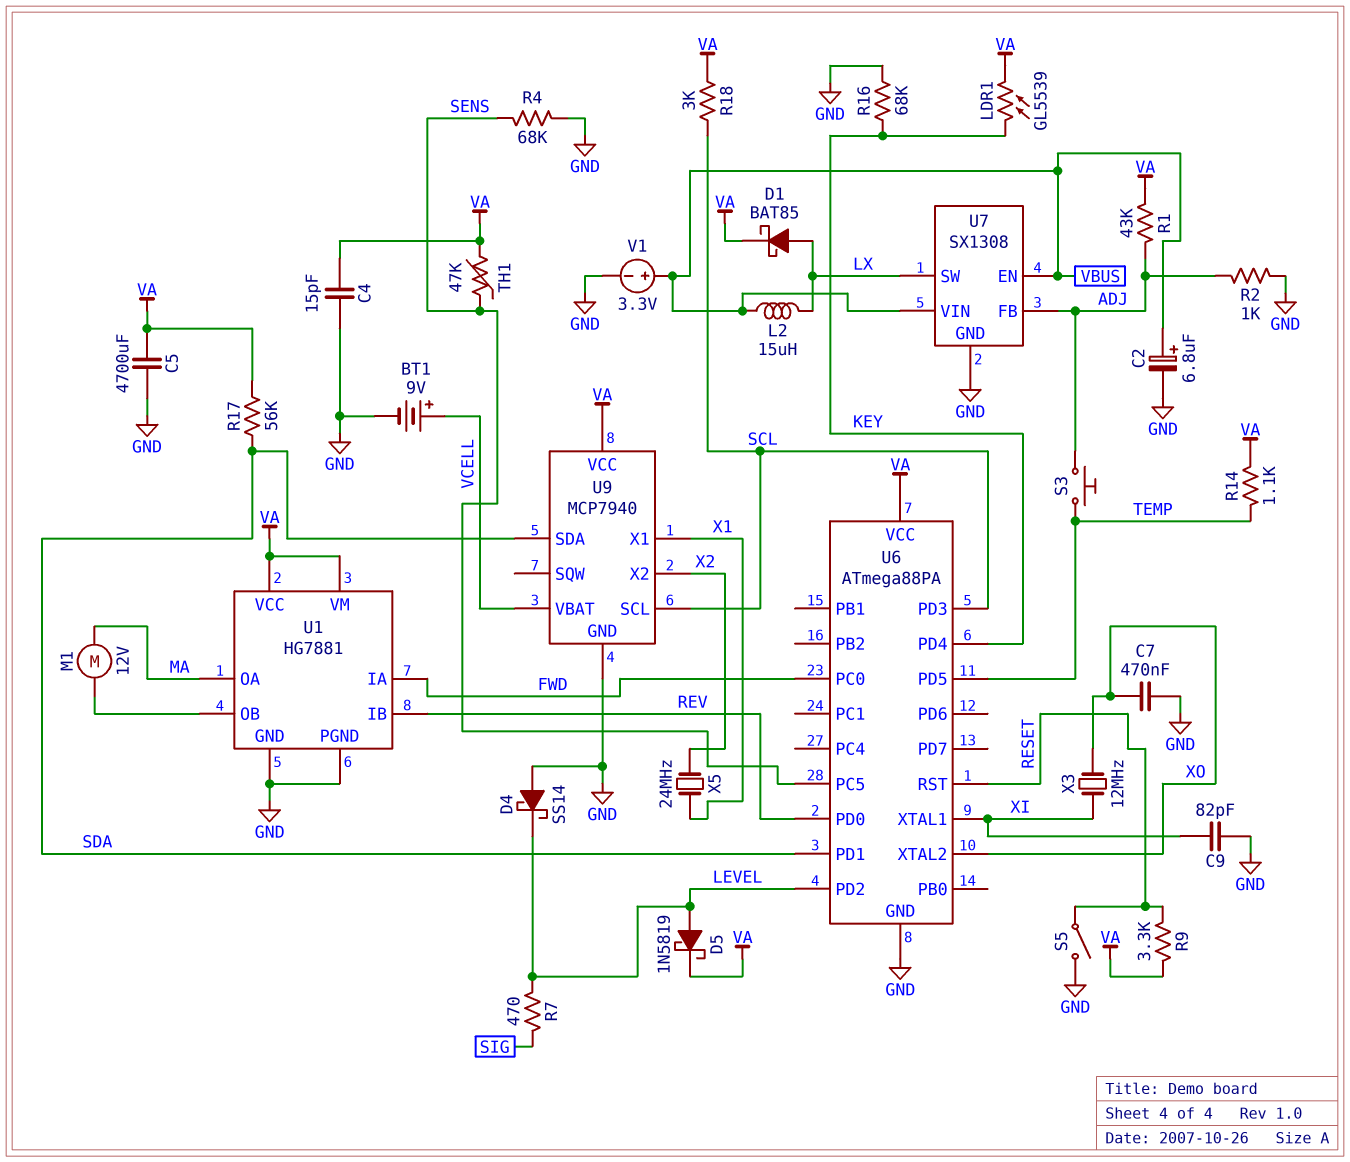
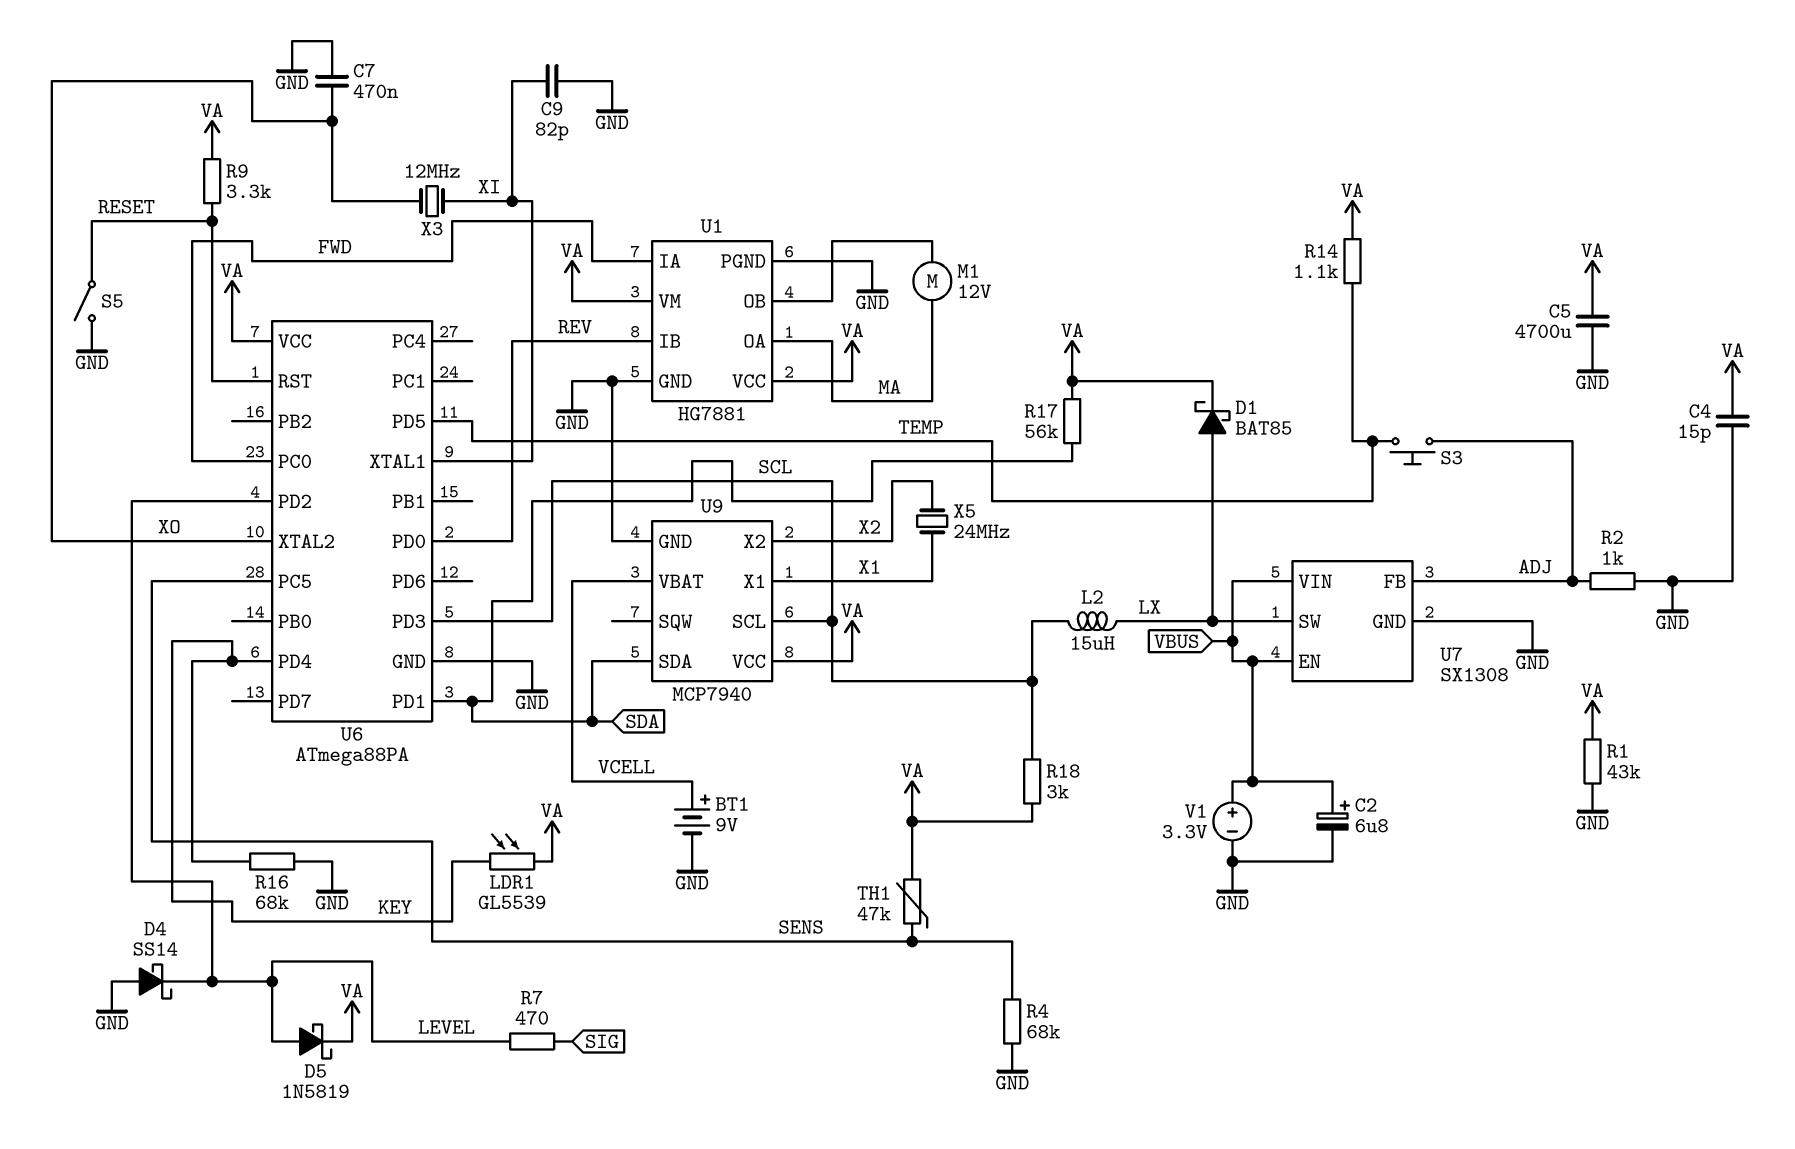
L2: 15uH (LX, VBUS) -> 15uH (LX, SCL)
R1: 43k (ADJ, VA) -> 43k (GND, VA)

